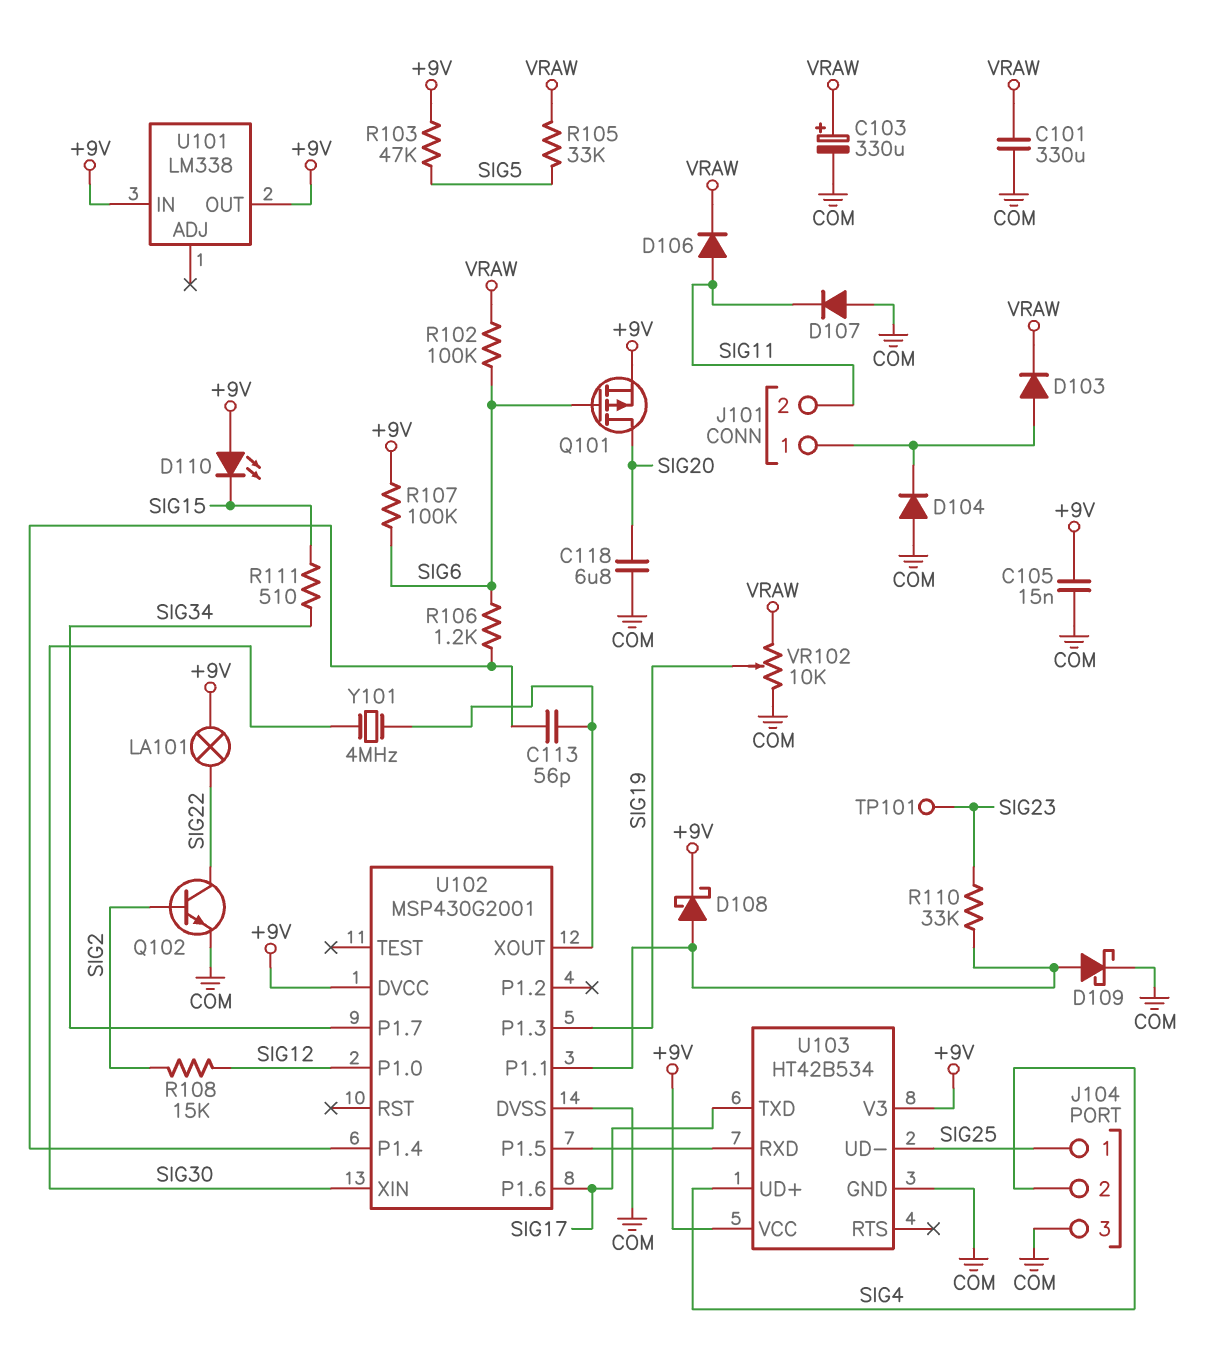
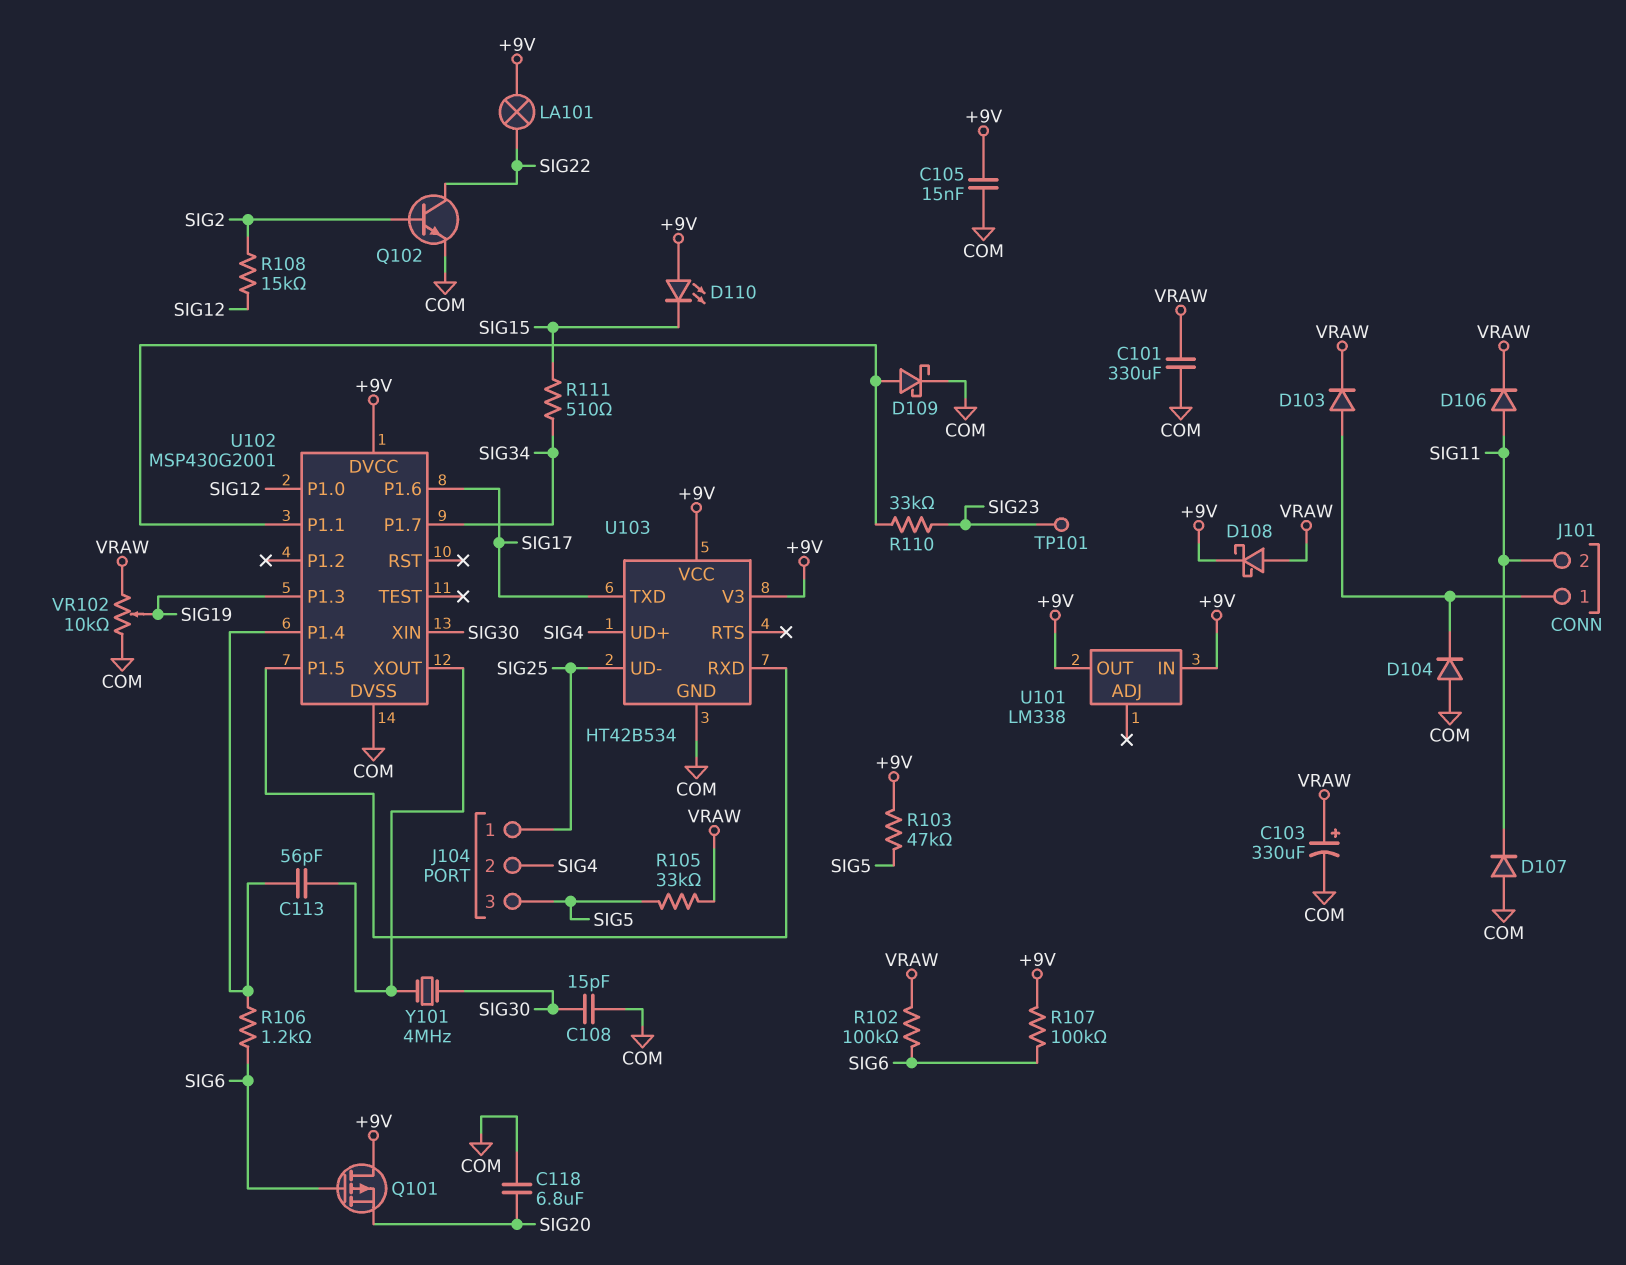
C108: none -> 15pF (COM, SIG30)
D108: schottky (A U102/P1.1, K +9V) -> schottky (A VRAW, K +9V)
J104 pin 3: COM -> SIG5
Q101: PMOS (G SIG6, D SIG20, S +9V) -> PMOS (G SIG6, D +9V, S SIG20)

